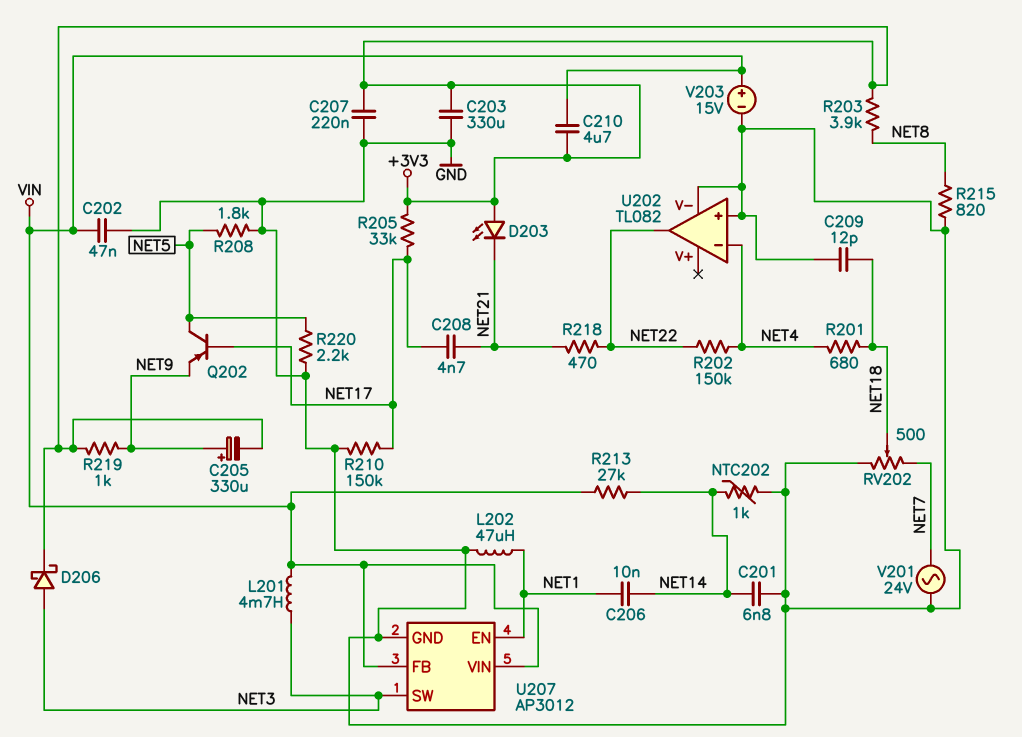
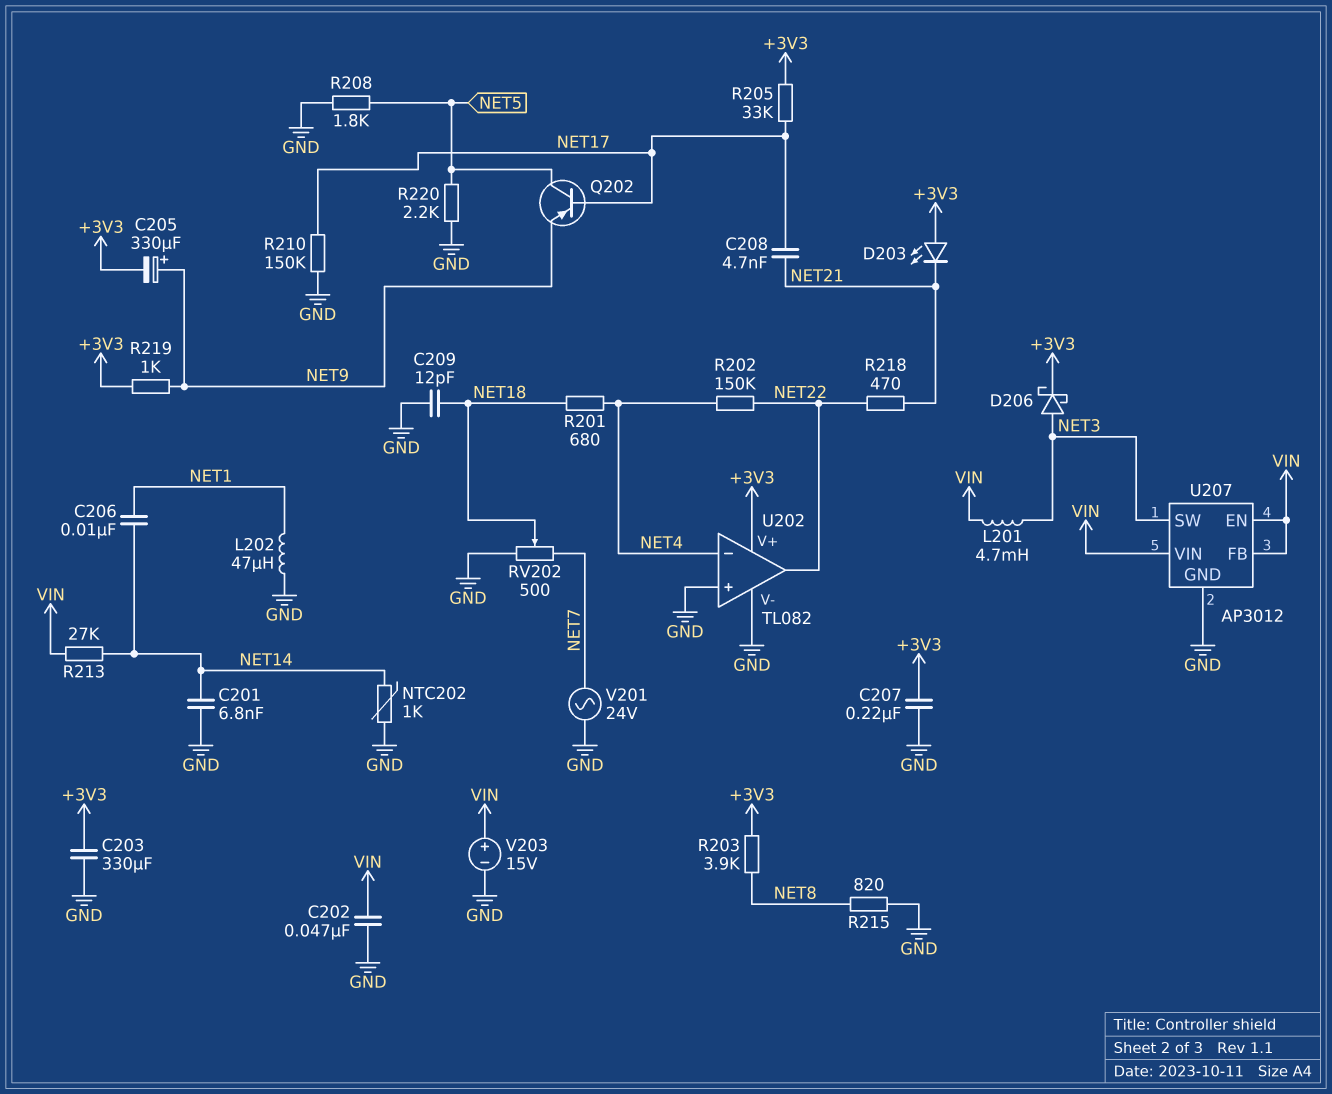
C210: 4.7uF (+3V3, VIN) -> none
U202 pin V+: none -> +3V3
U207 pin EN: NET1 -> VIN

